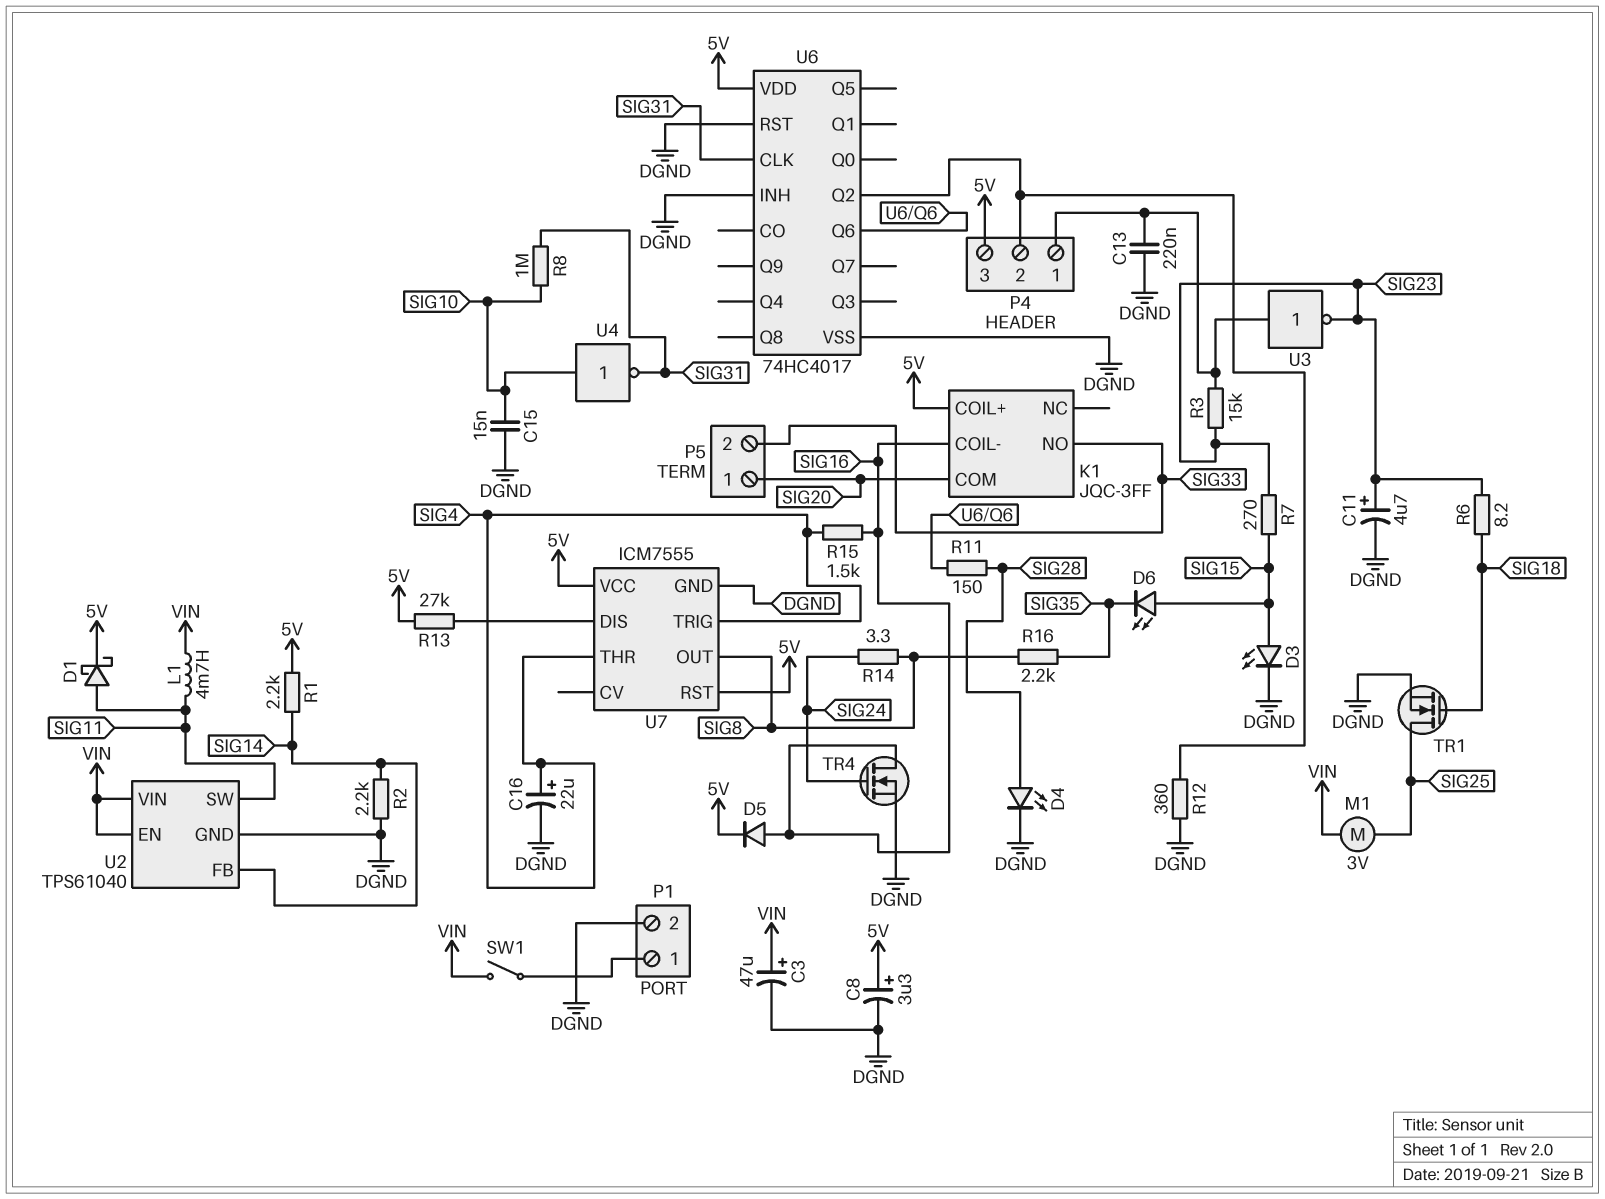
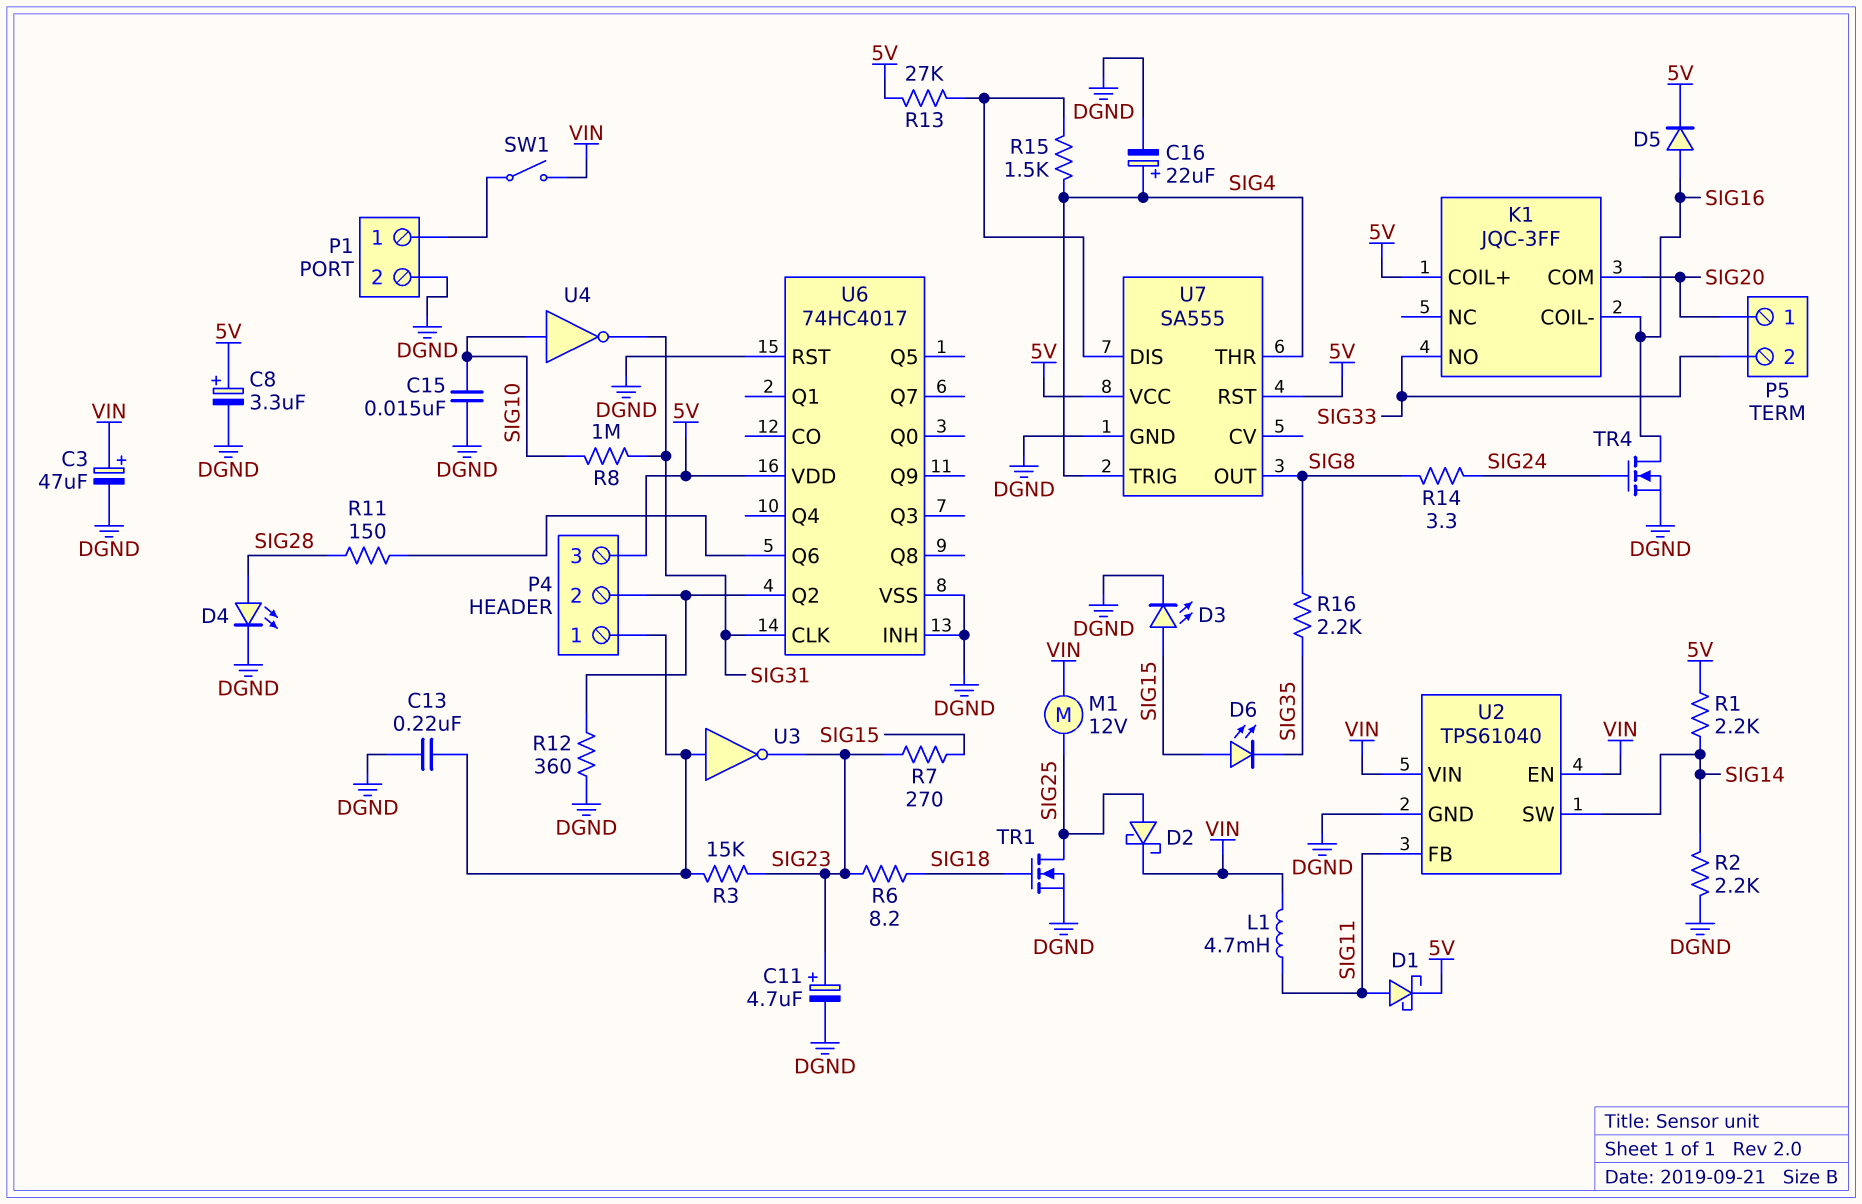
D2: none -> schottky (A SIG25, K VIN)
M1: motor 3V (SIG25, VIN) -> motor 12V (SIG25, VIN)
R15: 1.5k (SIG4, SIG16) -> 1.5k (SIG4, U7/DIS)
U2 pin FB: SIG14 -> SIG11
U2 pin SW: SIG11 -> SIG14
U7: ICM7555 -> SA555

